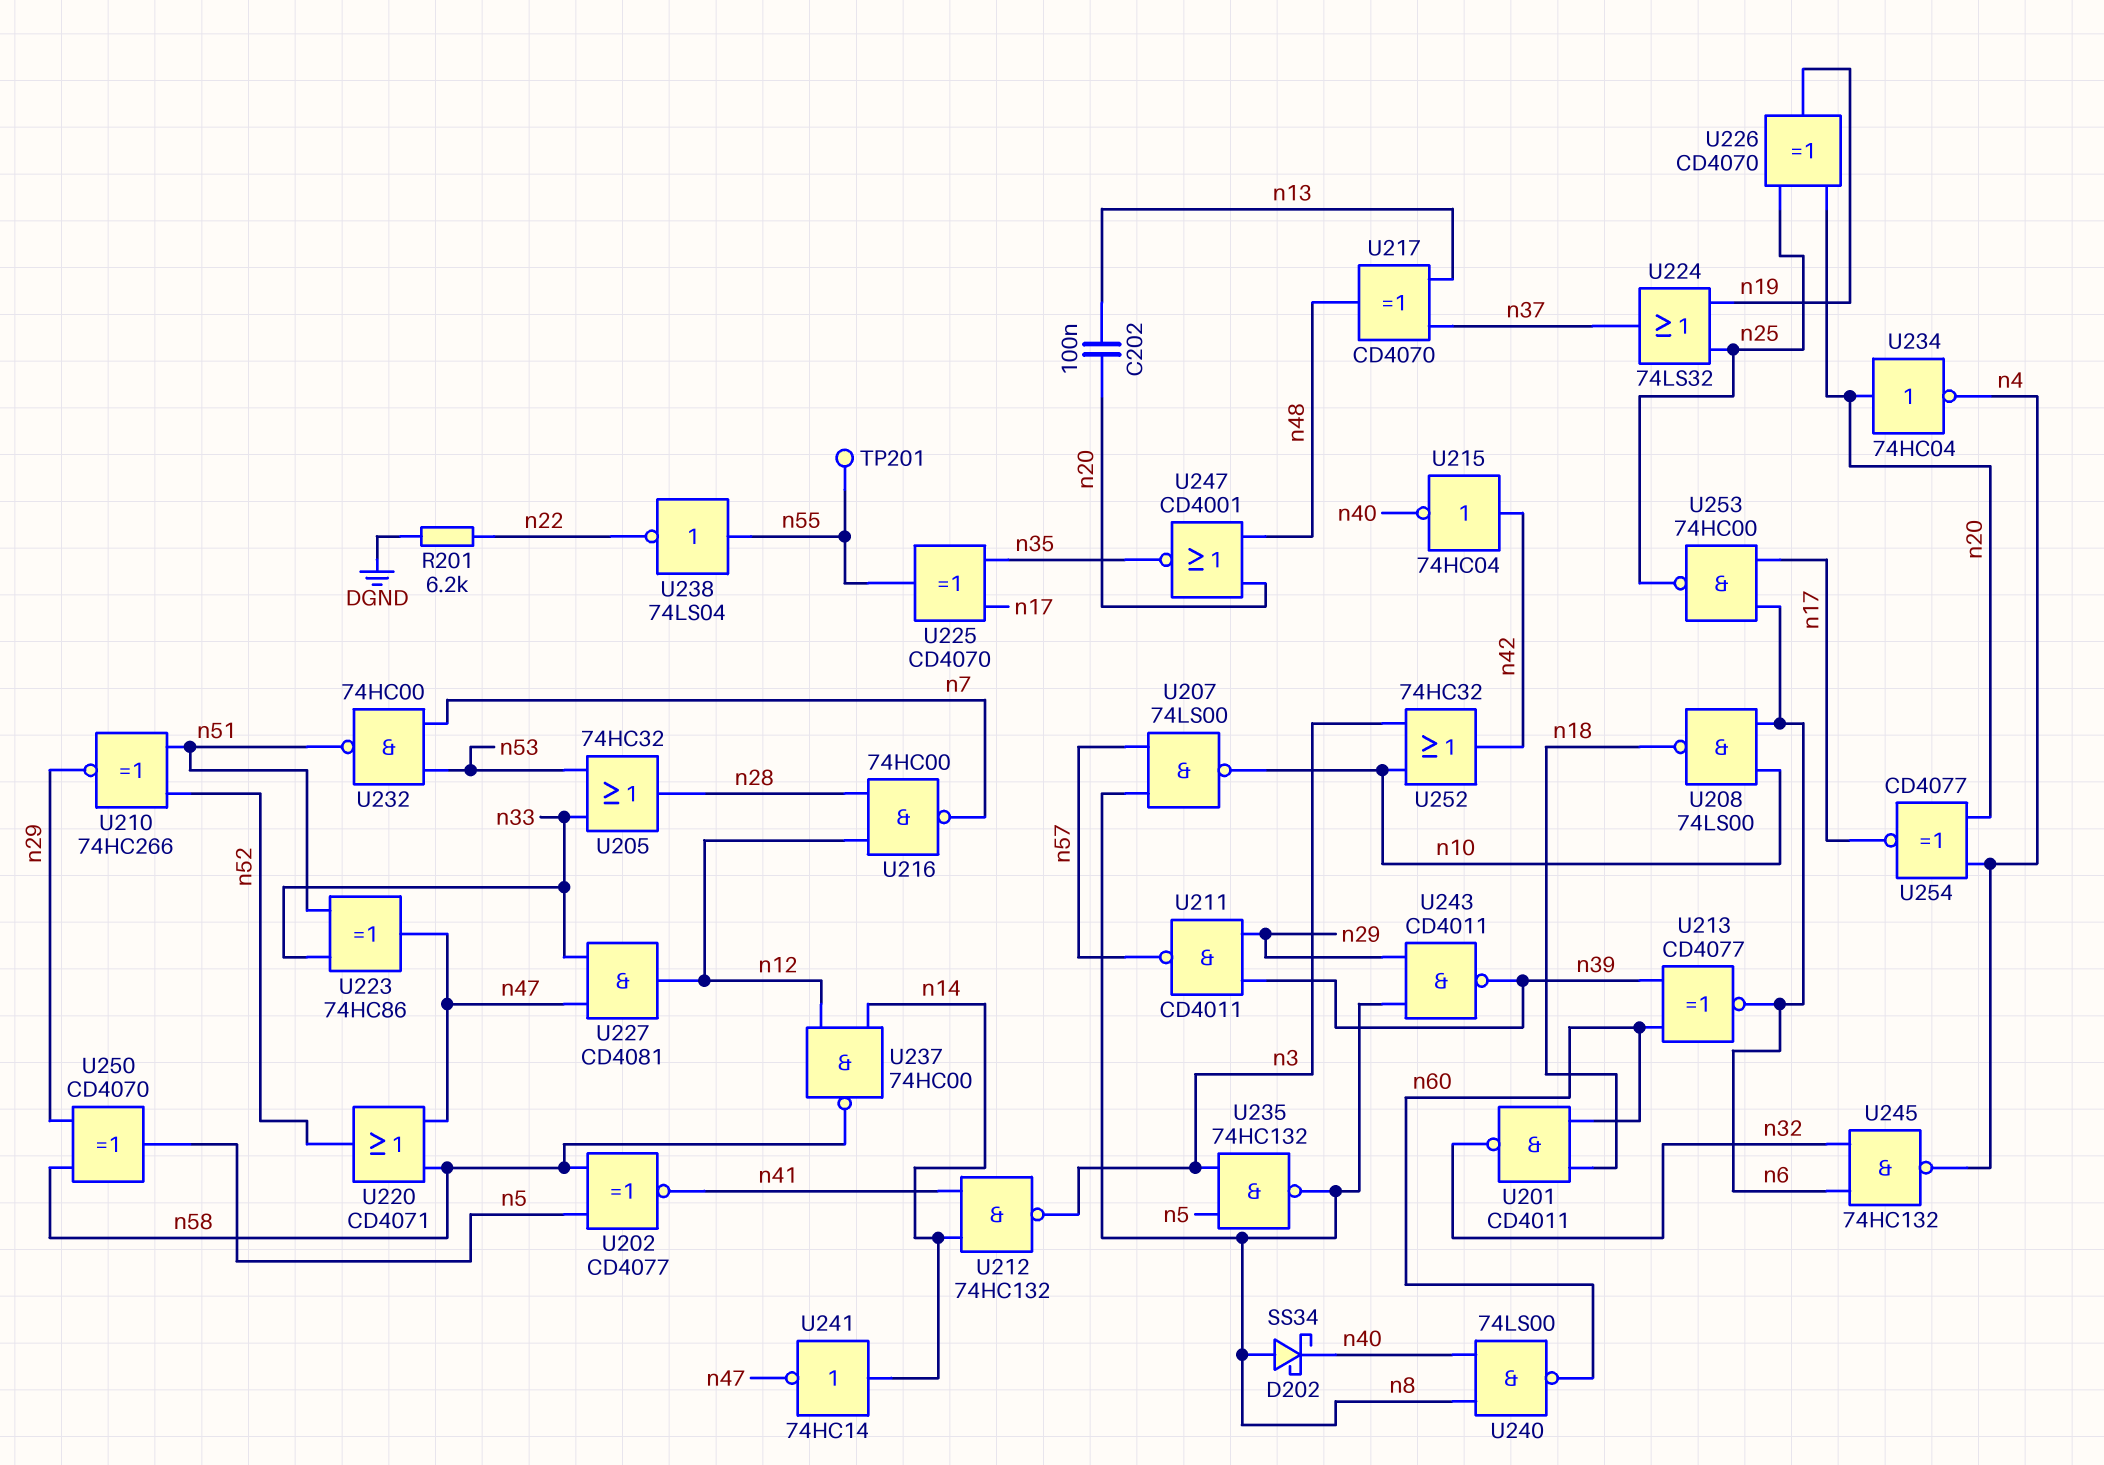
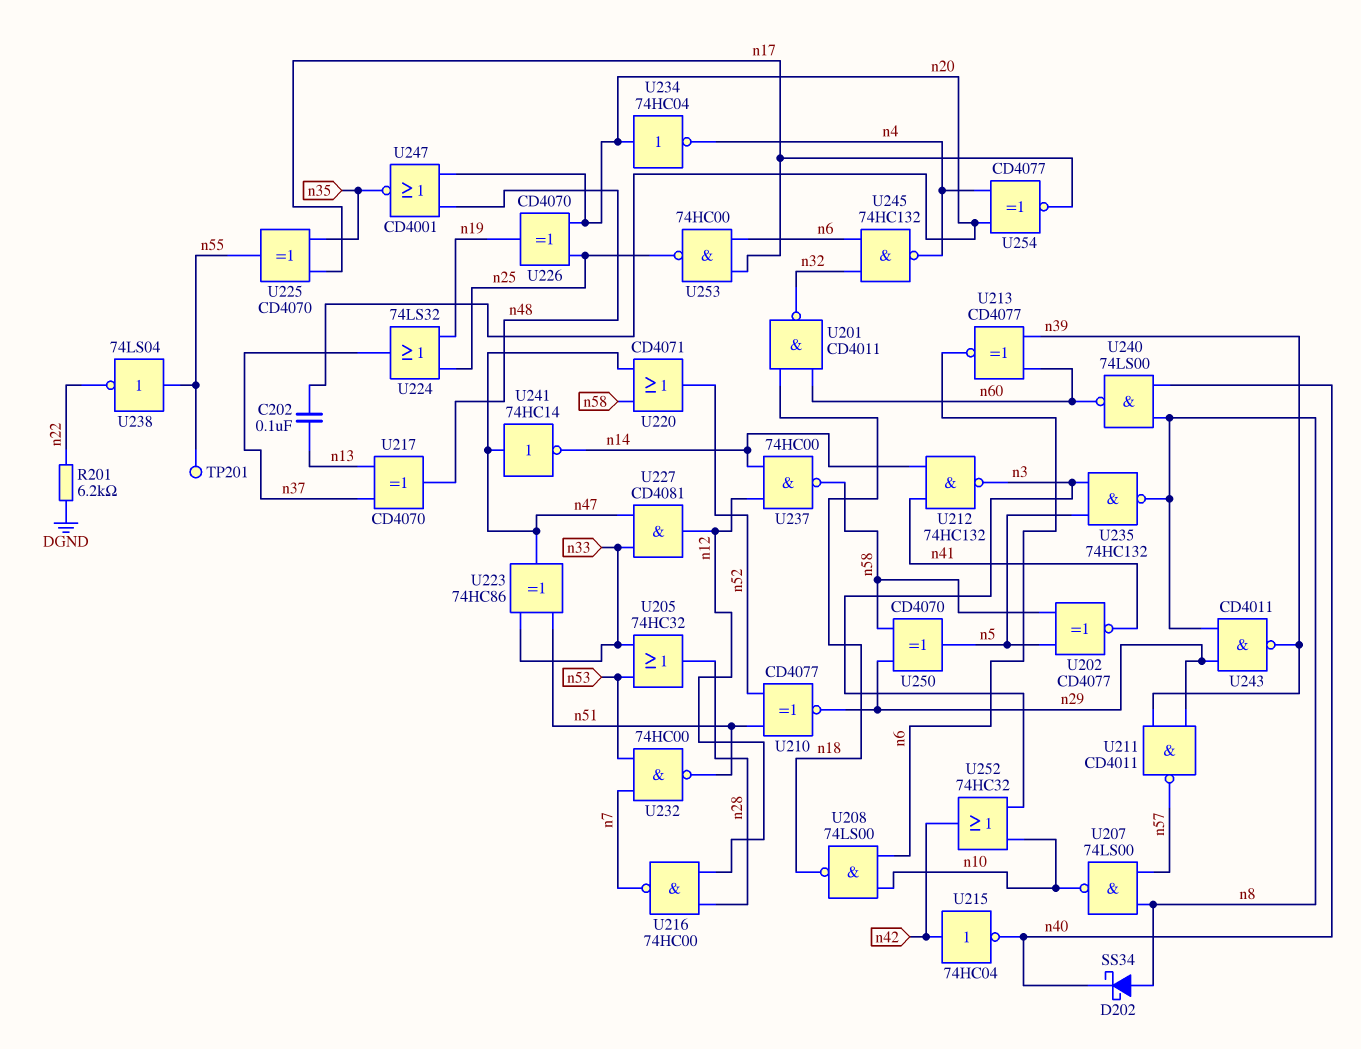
U210: XNOR 74HC266 (in n51, in n52, out n29) -> XNOR CD4077 (in n51, in n52, out n29)
U241: NOT 74HC14 (in n14, out n47) -> NOT 74HC14 (in n47, out n14)

